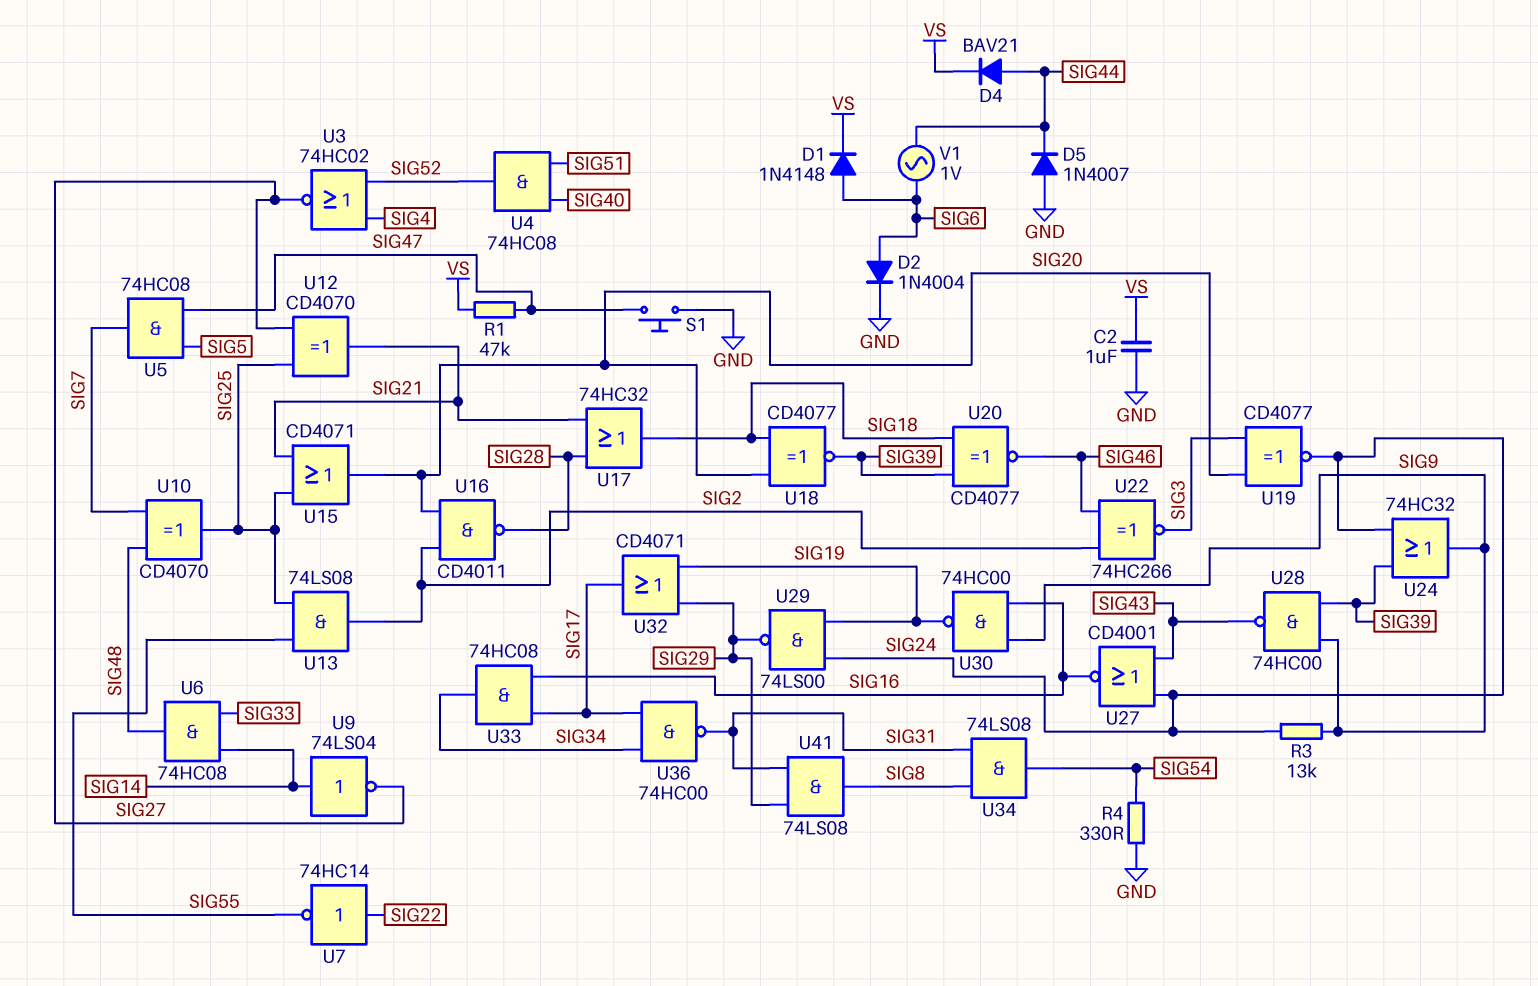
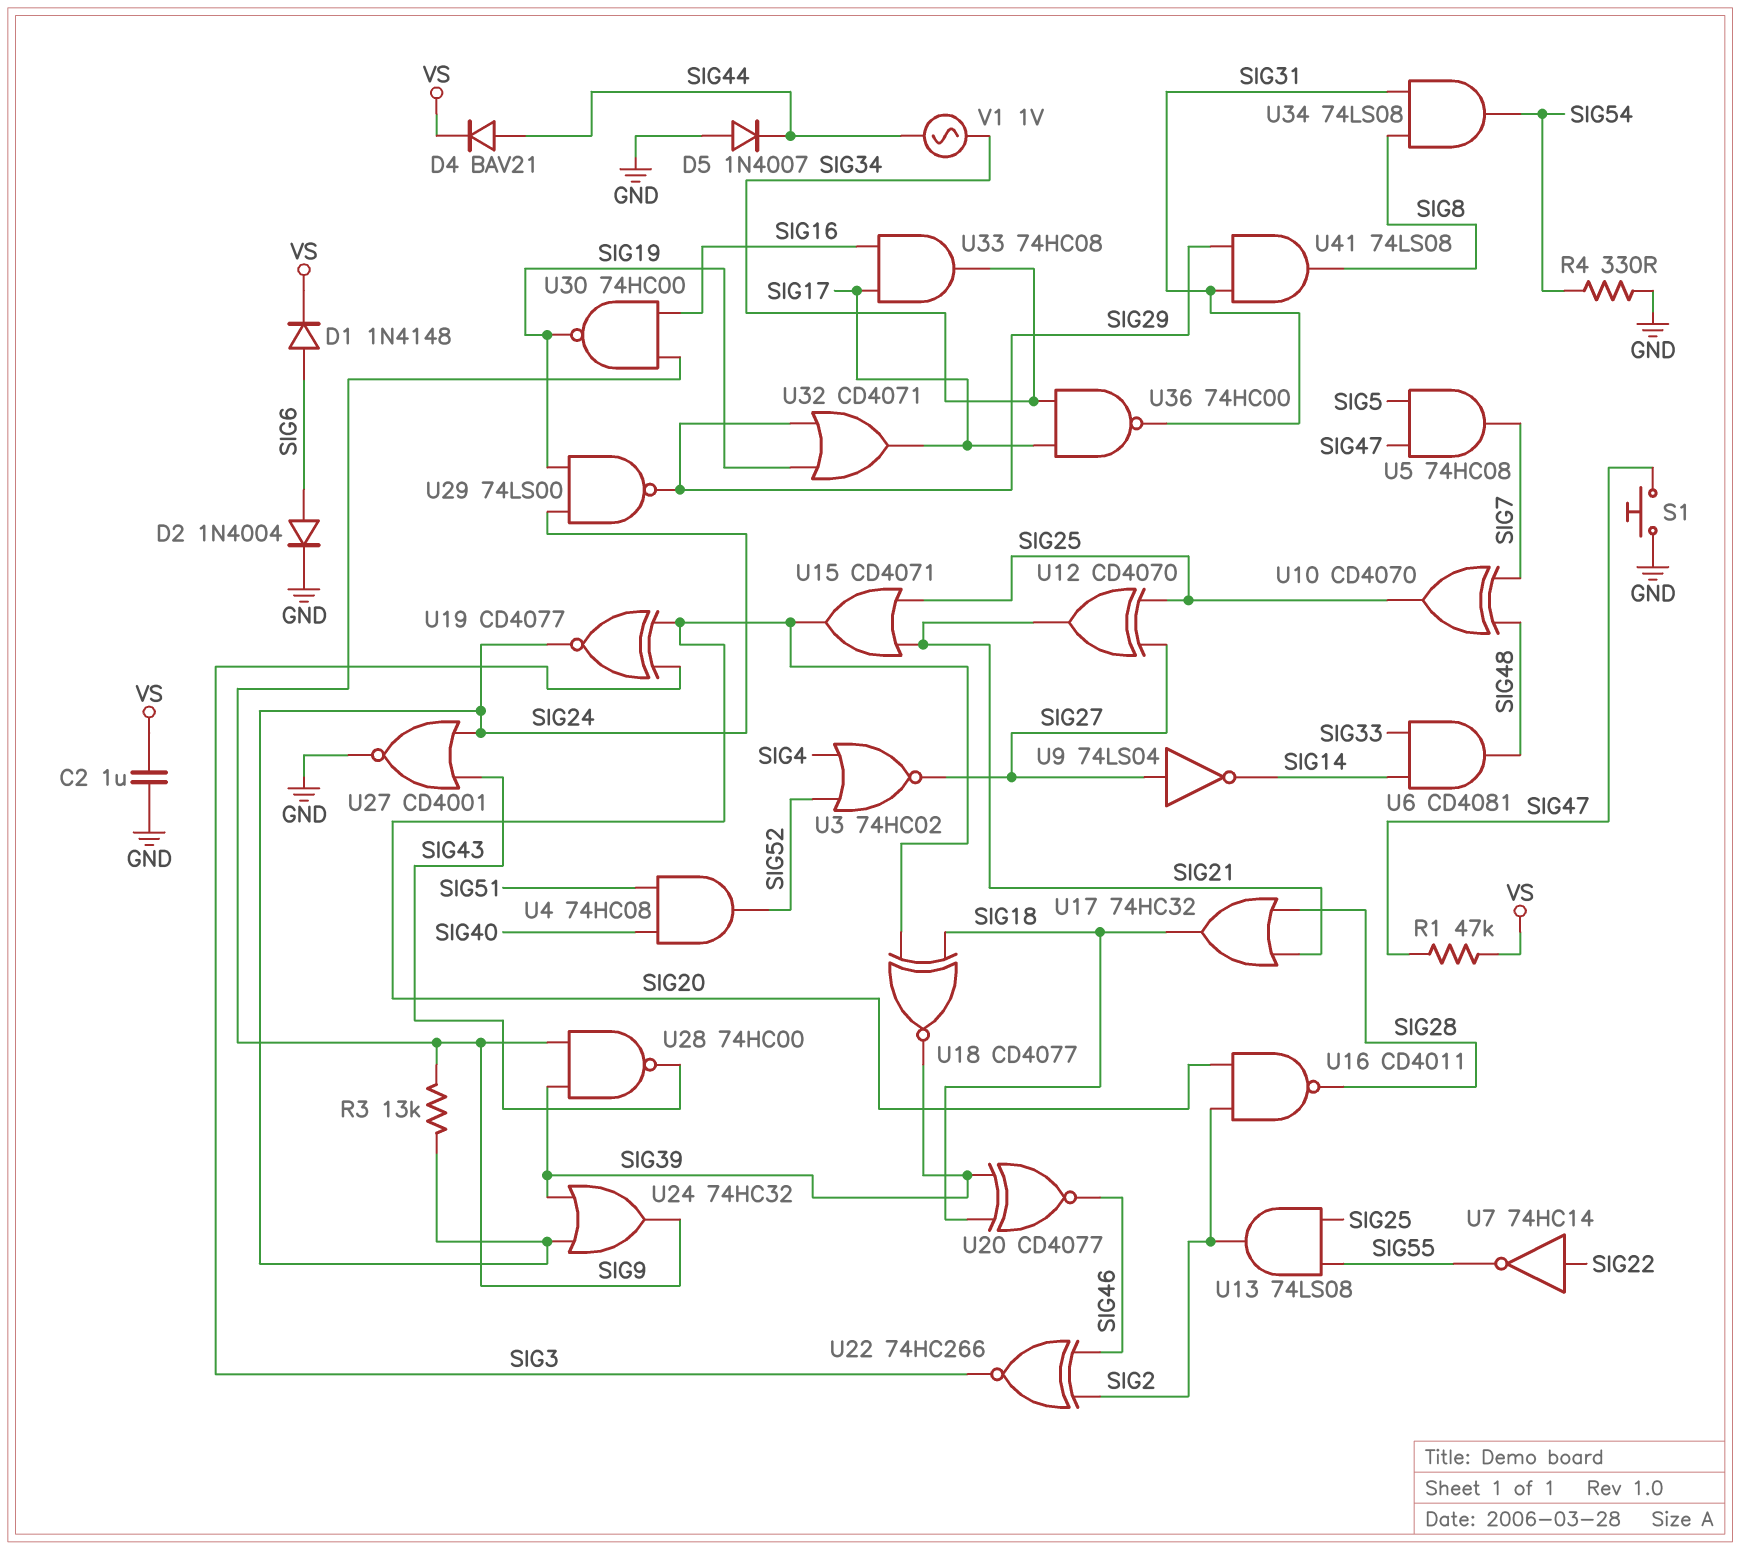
U6: AND 74HC08 (in SIG14, in SIG33, out SIG48) -> AND CD4081 (in SIG14, in SIG33, out SIG48)
U9: NOT 74LS04 (in SIG14, out SIG27) -> NOT 74LS04 (in SIG27, out SIG14)
U27: NOR CD4001 (in SIG24, in SIG43, out SIG16) -> NOR CD4001 (in SIG24, in SIG43, out GND)
V1: AC 1V (SIG6, SIG44) -> AC 1V (SIG34, SIG44)

